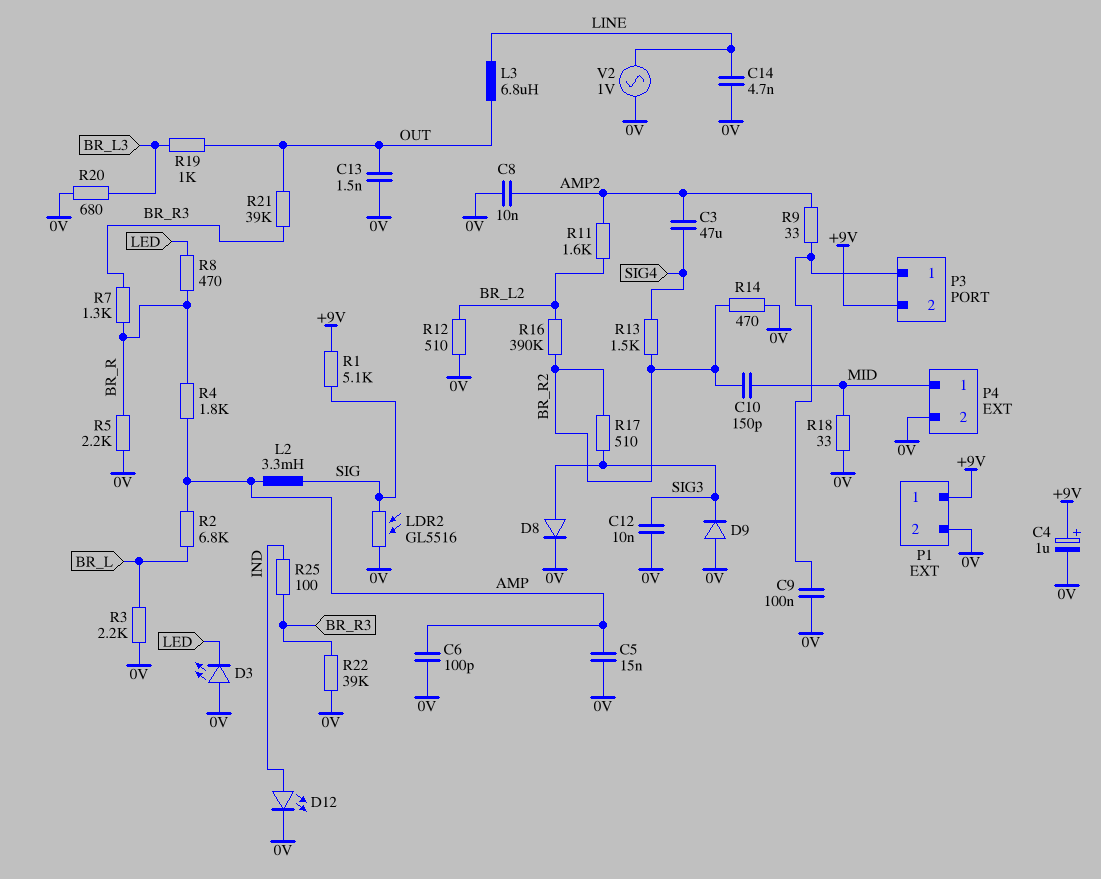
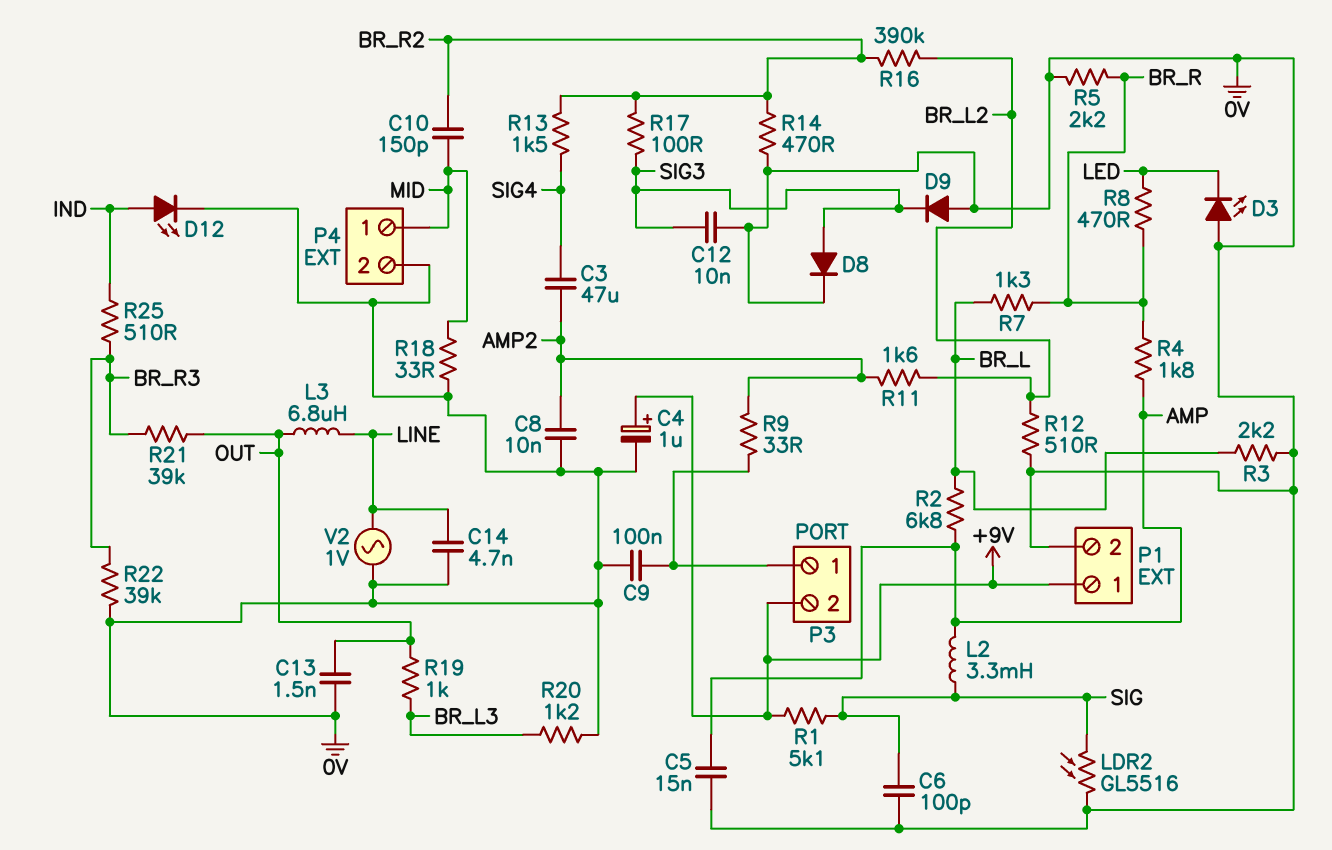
C6: 100pF (0V, AMP) -> 100pF (0V, SIG)
R7: 1.3k (BR_R, BR_R3) -> 1.3k (BR_L, BR_R)
R17: 510 (BR_R2, SIG3) -> 100 (BR_R2, SIG3)
R20: 680 (0V, BR_L3) -> 1.2k (0V, BR_L3)
R25: 100 (BR_R3, IND) -> 510 (BR_R3, IND)

